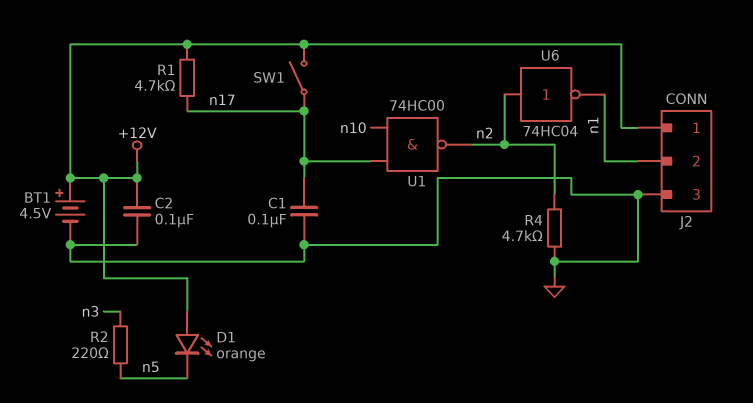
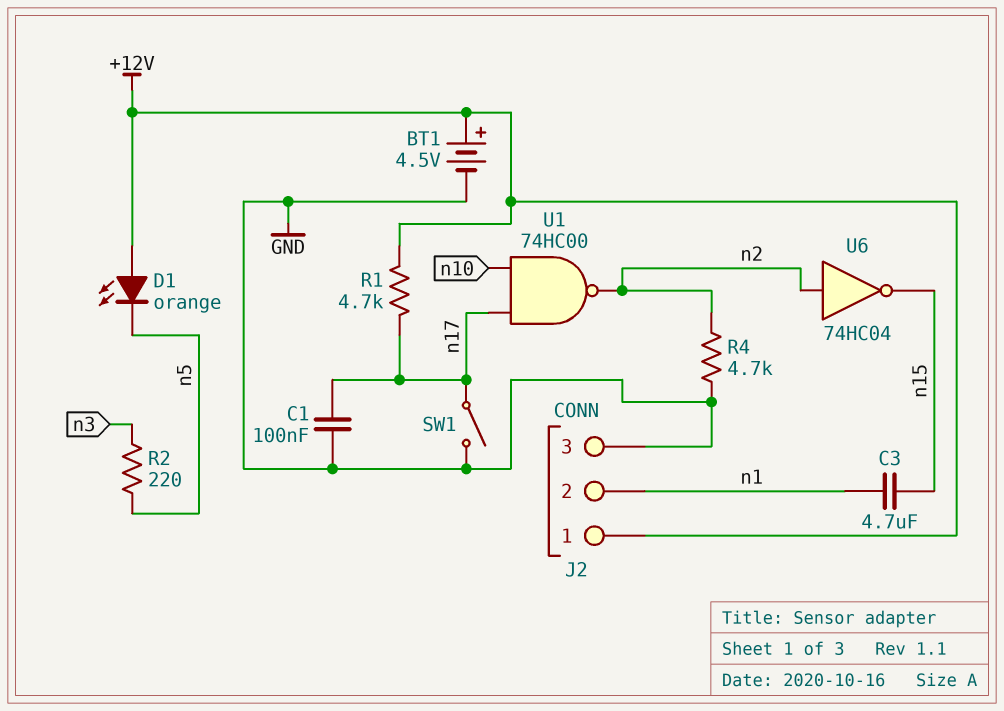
C2: 100nF (+12V, GND) -> none
C3: none -> 4.7uF (n1, n15)
SW1: switch (+12V, n17) -> switch (GND, n17)
U6: NOT 74HC04 (in n2, out n1) -> NOT 74HC04 (in n2, out n15)

